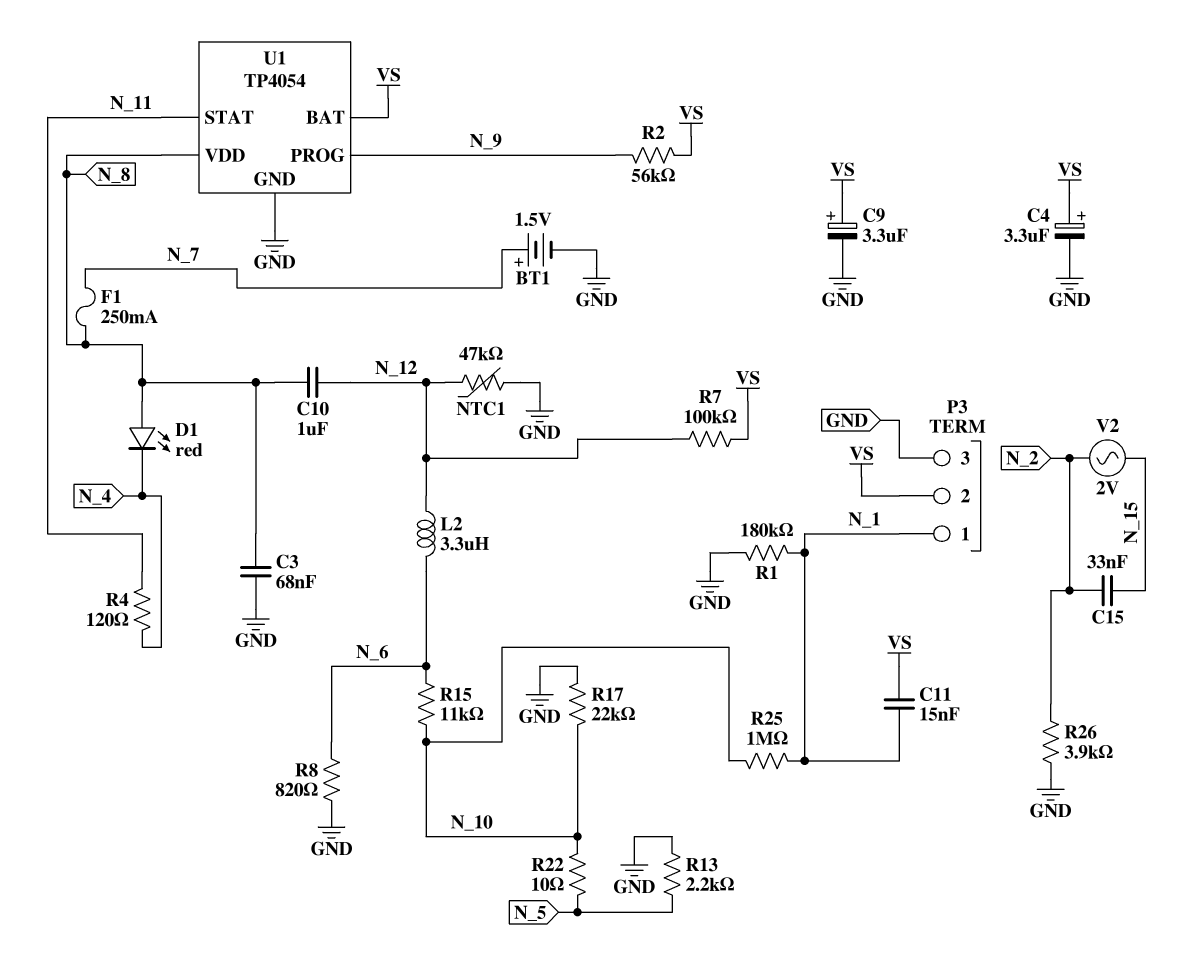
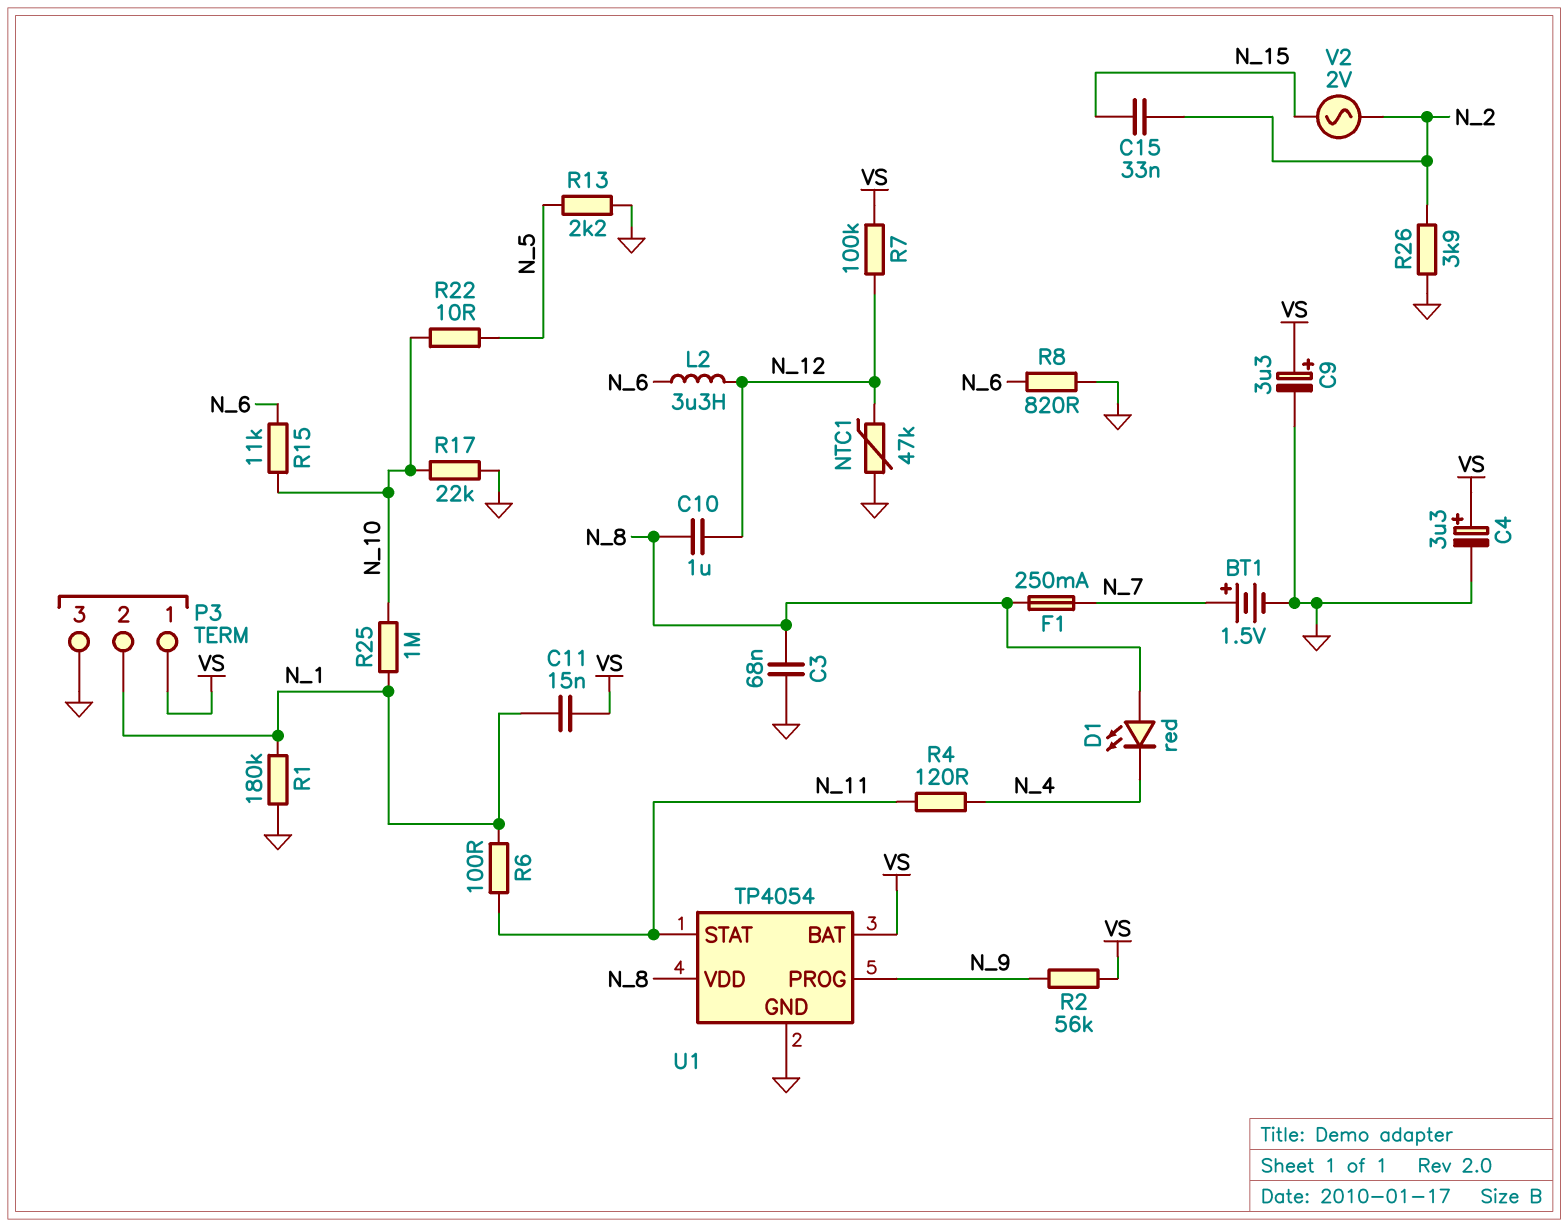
P3 pin 1: N_1 -> VS
P3 pin 2: VS -> N_1
R6: none -> 100 (N_1, N_11)

